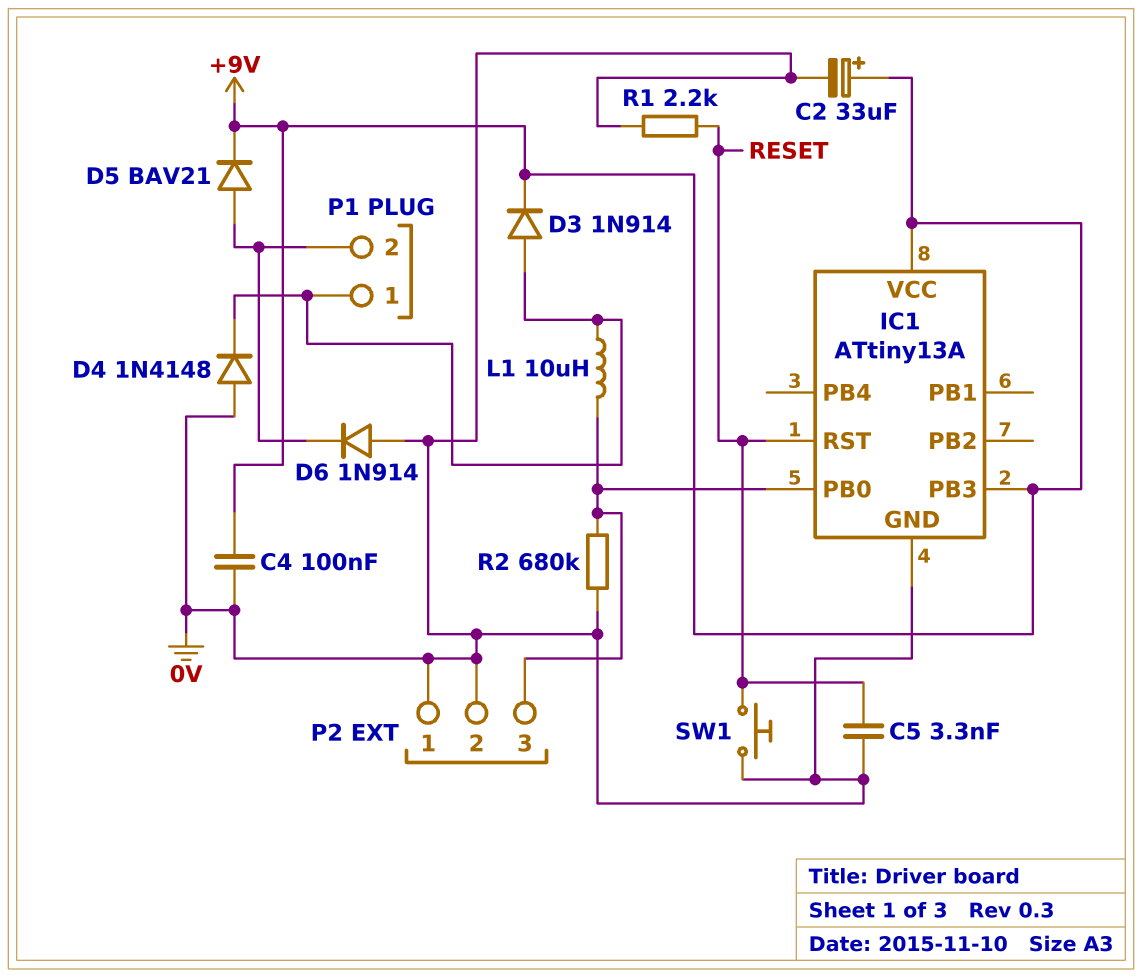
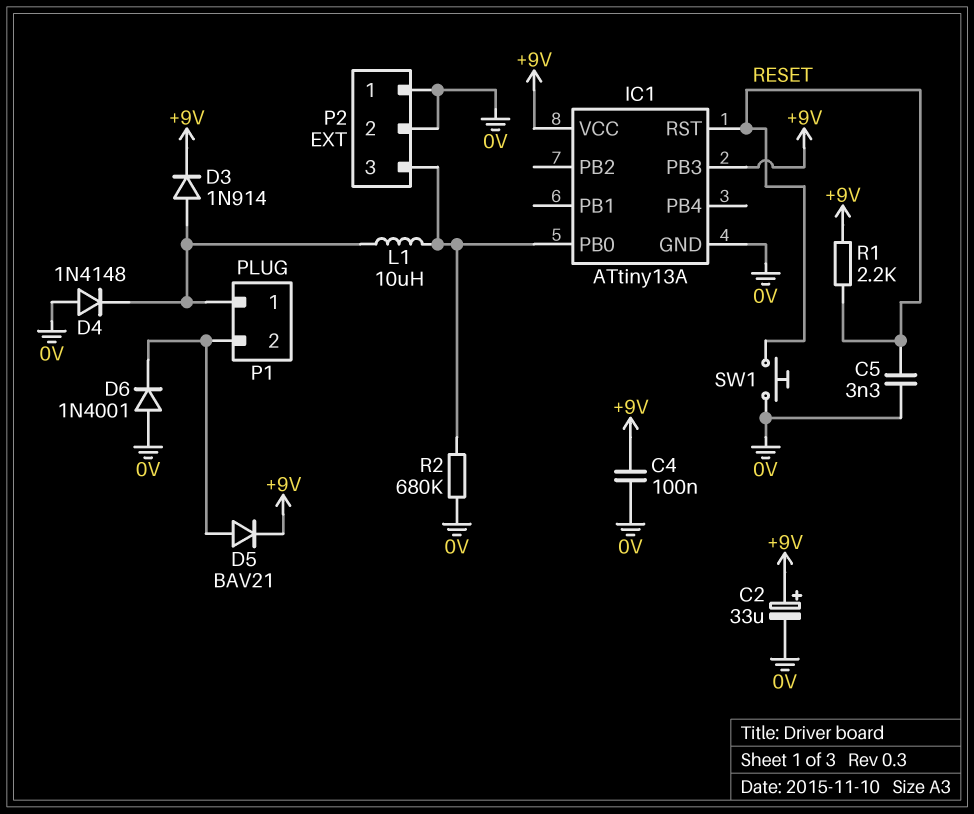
D6: diode 1N914 (A 0V, K P1/2) -> diode 1N4001 (A 0V, K P1/2)
R1: 2.2k (0V, RESET) -> 2.2k (+9V, RESET)

